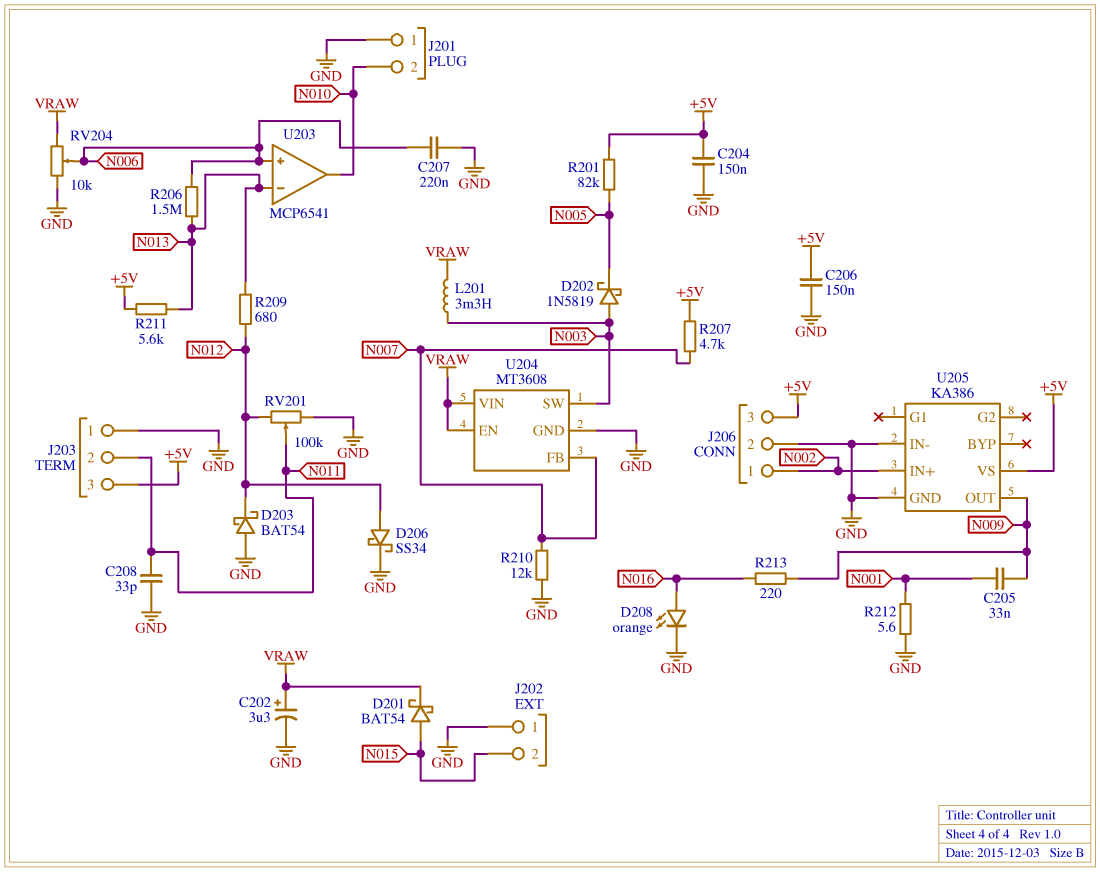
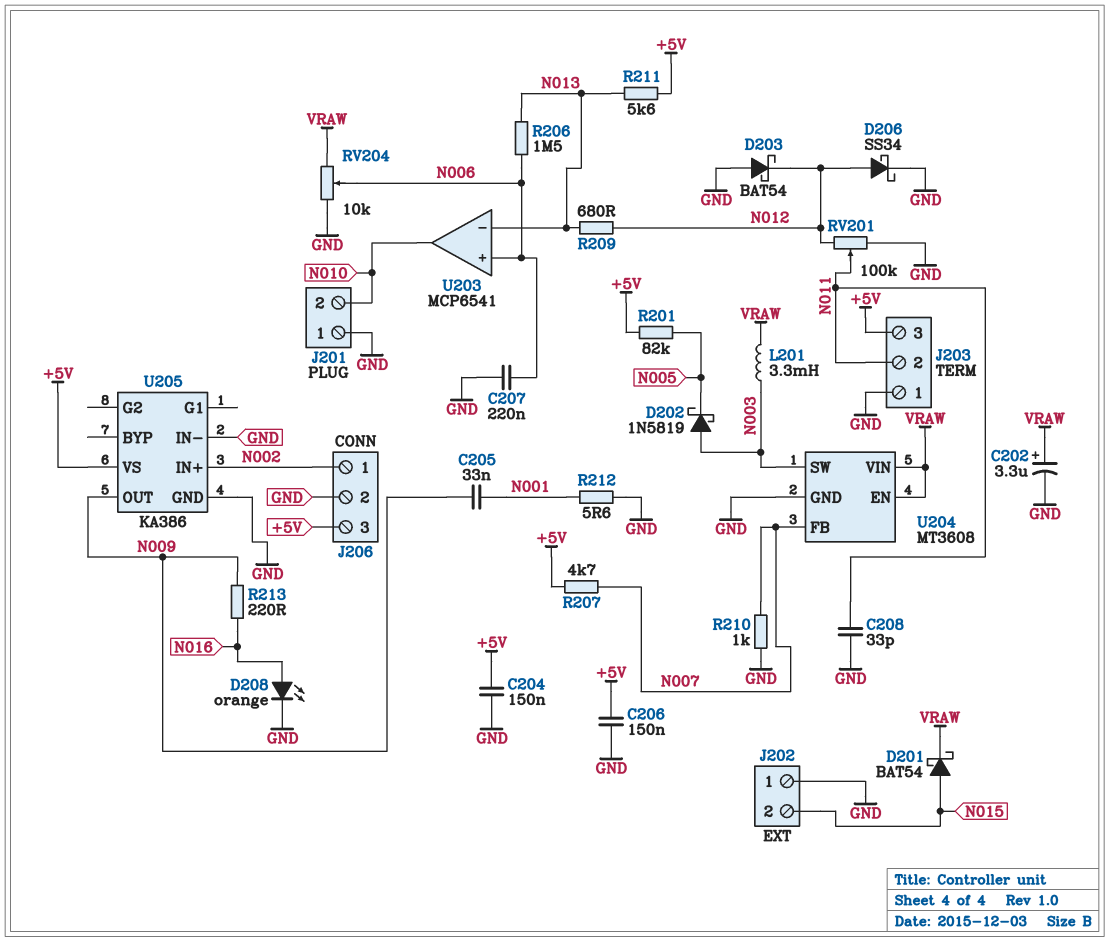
R210: 12k (GND, N007) -> 1k (GND, N007)

